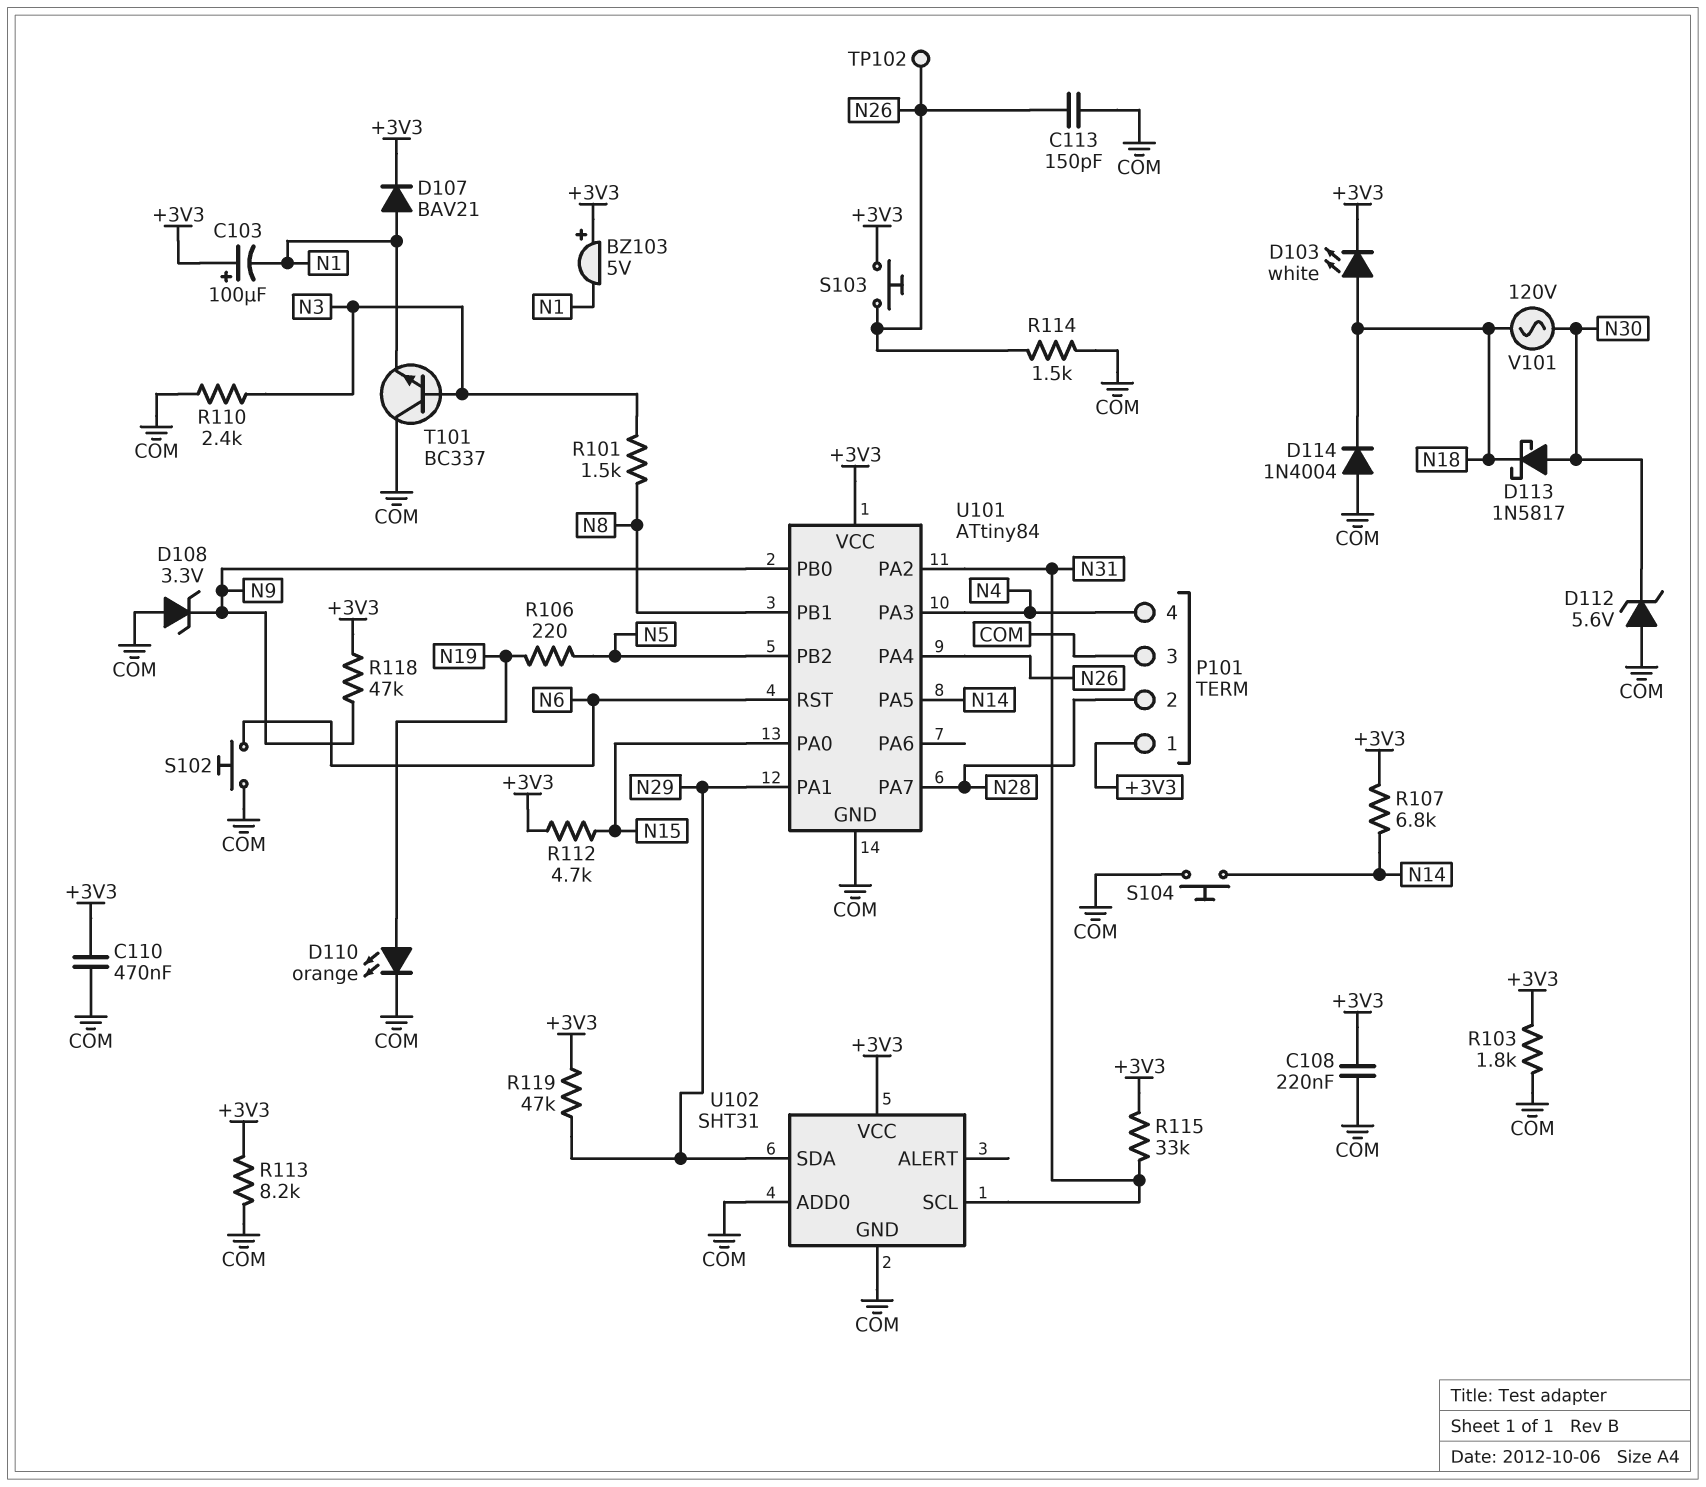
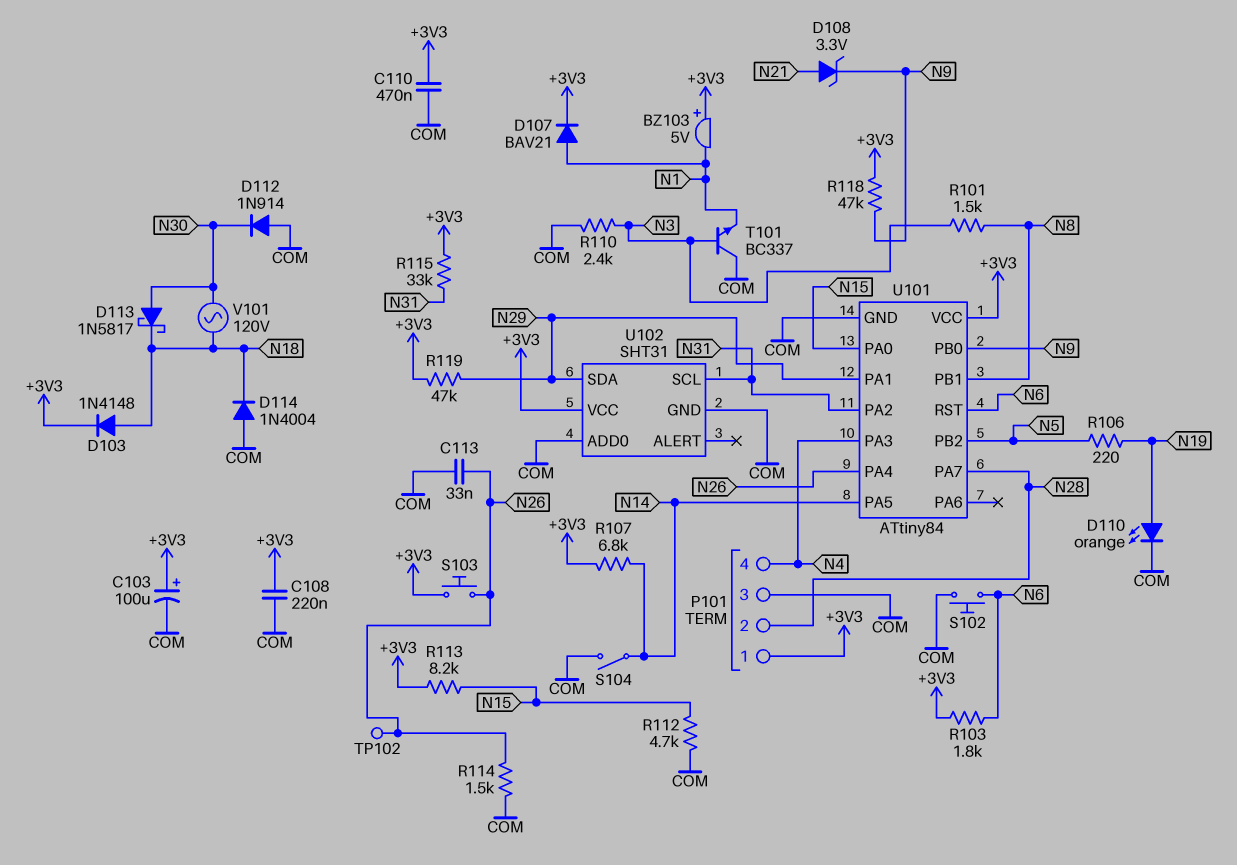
C103: 100uF (plus +3V3, minus N1) -> 100uF (plus +3V3, minus COM)
C113: 150pF (COM, N26) -> 33nF (COM, N26)
D103: LED white (A N18, K +3V3) -> diode 1N4148 (A N18, K +3V3)
D108: zener 3.3V (A COM, K N9) -> zener 3.3V (A N21, K N9)
D112: zener 5.6V (A COM, K N30) -> diode 1N914 (A COM, K N30)
R103: 1.8k (+3V3, COM) -> 1.8k (+3V3, N6)
R112: 4.7k (+3V3, N15) -> 4.7k (COM, N15)
R113: 8.2k (+3V3, COM) -> 8.2k (+3V3, N15)
S104: button (COM, N14) -> switch (COM, N14)

